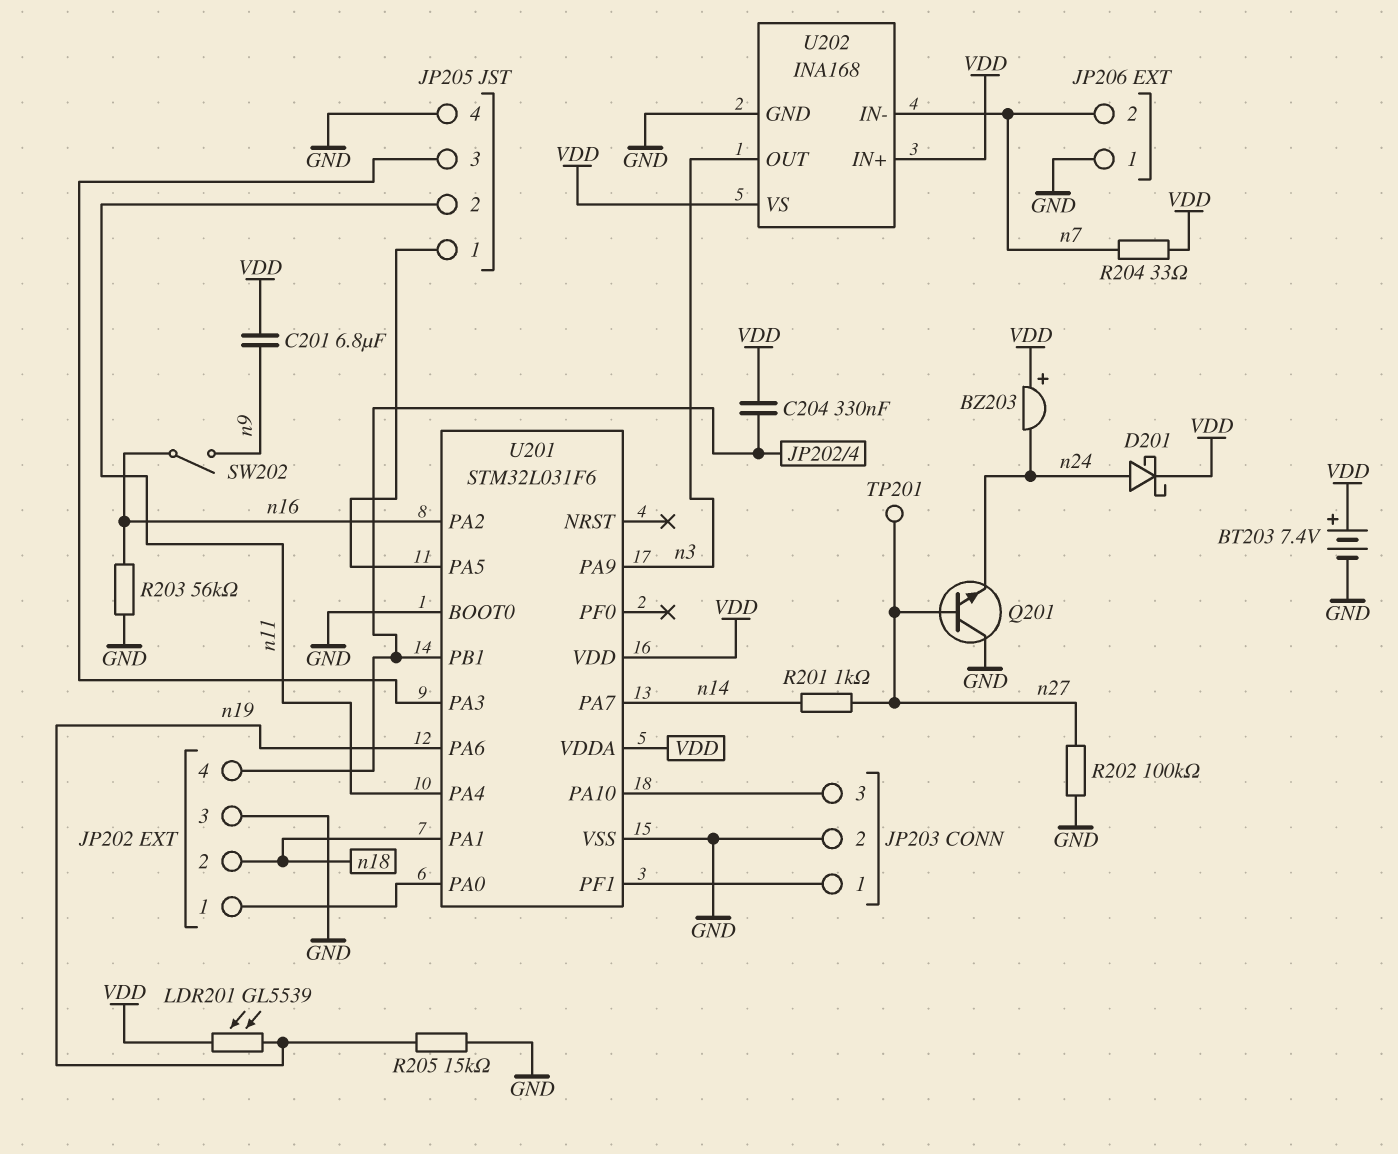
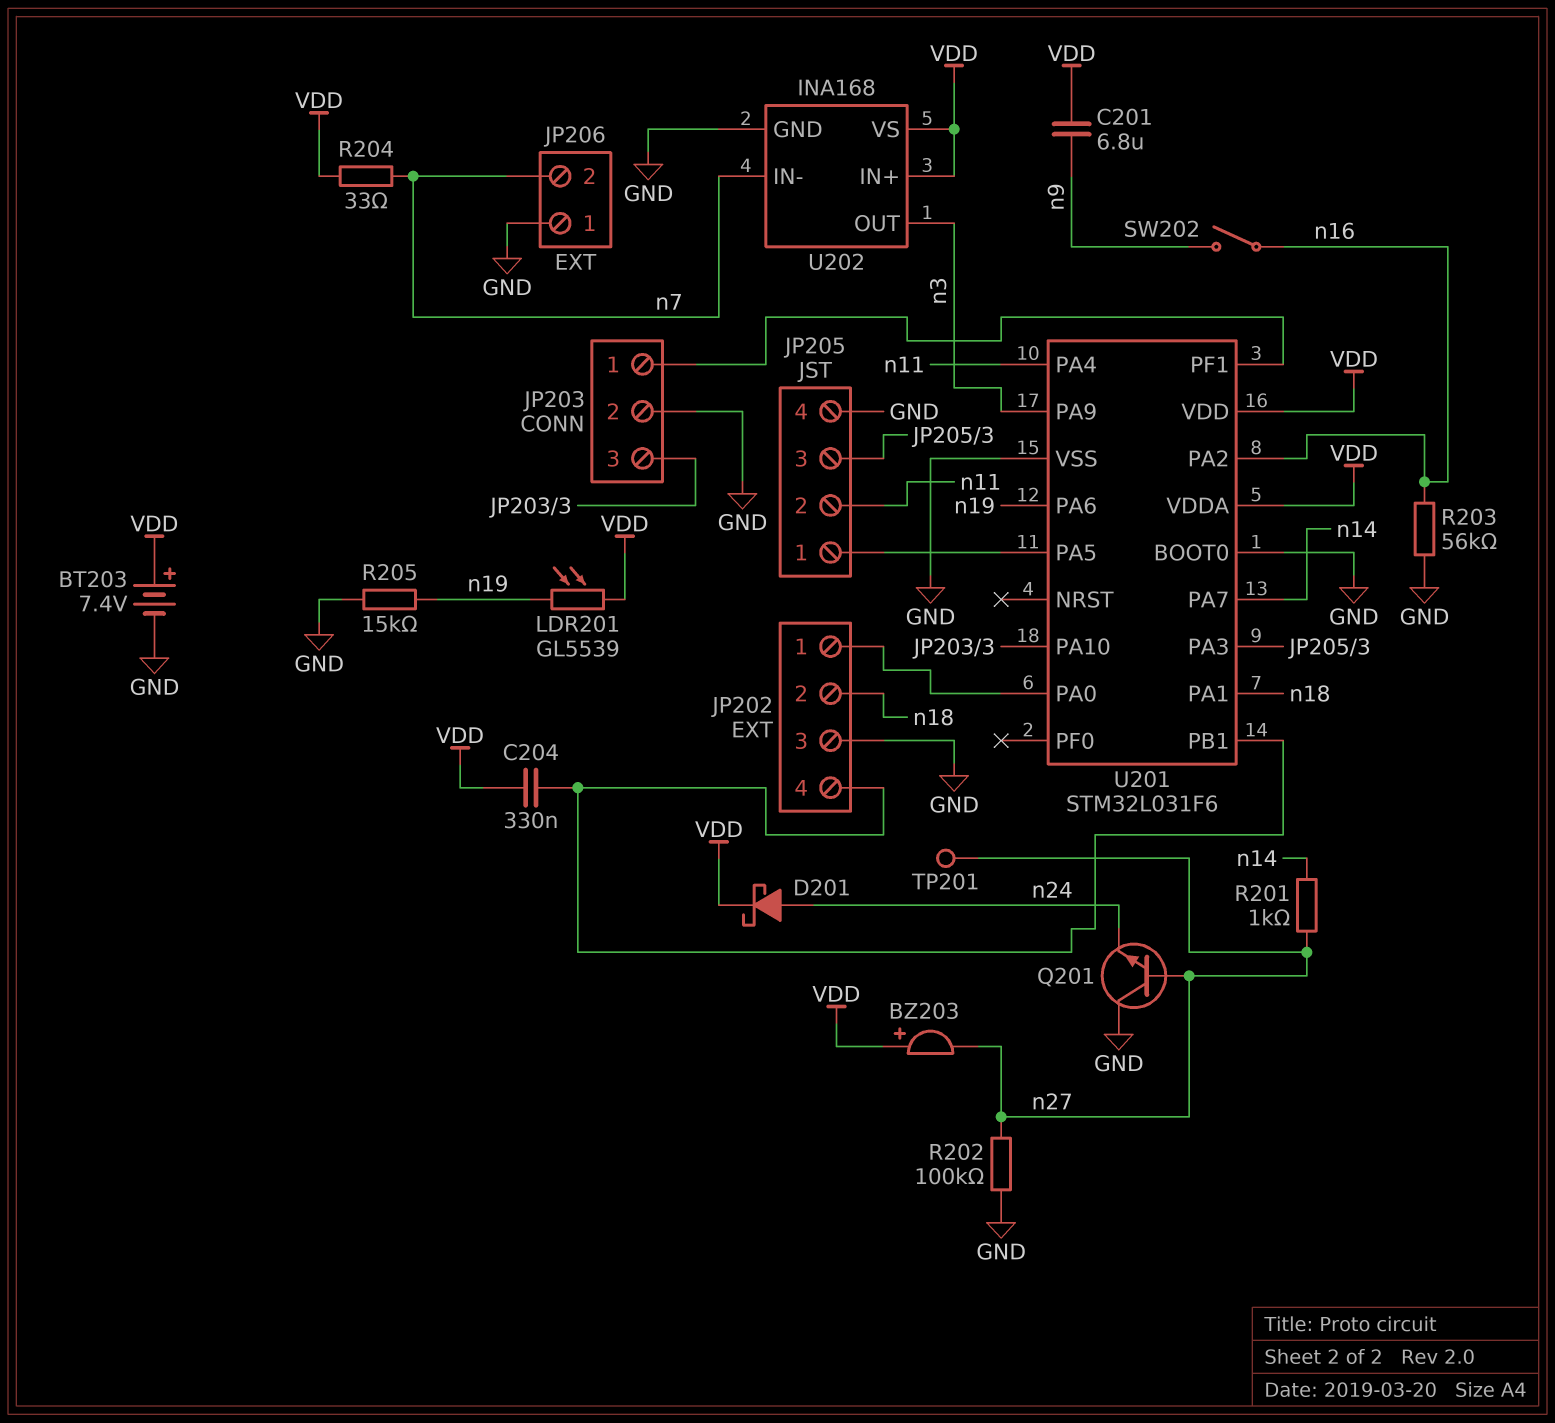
BZ203: buzzer (plus VDD, minus n24) -> buzzer (plus VDD, minus n27)

